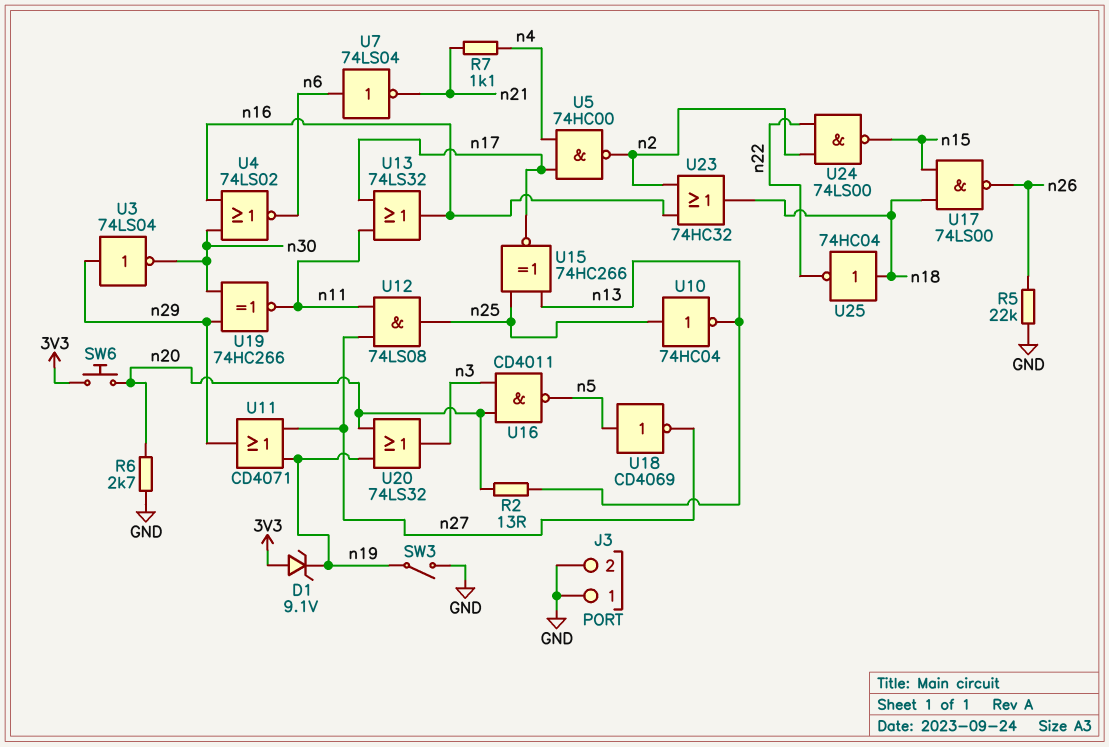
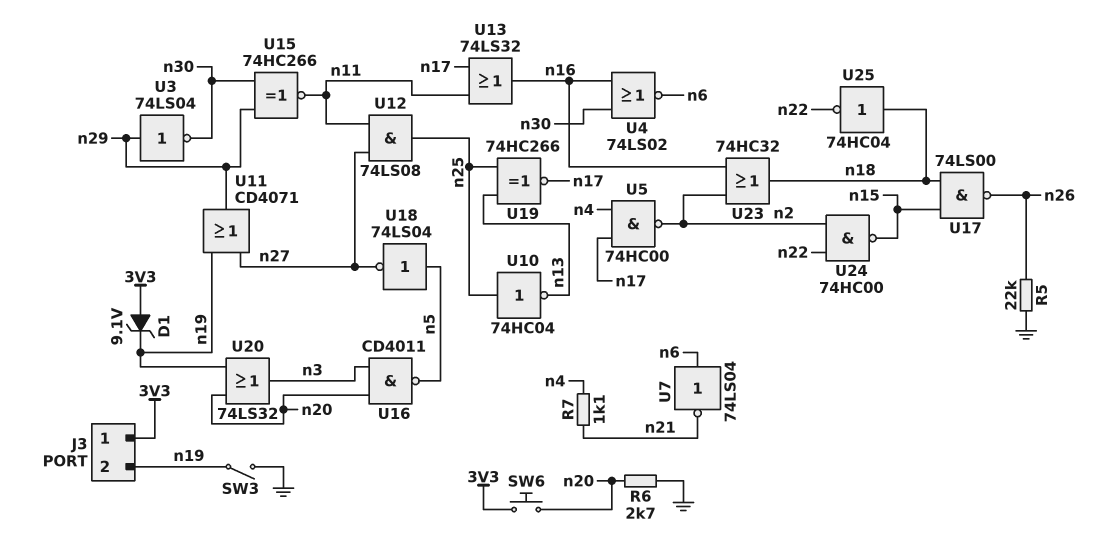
J3 pin 1: GND -> 3V3
J3 pin 2: GND -> n19
R2: 13 (n13, n20) -> none
U15: XNOR 74HC266 (in n13, in n25, out n17) -> XNOR 74HC266 (in n29, in n30, out n11)
U18: NOT CD4069 (in n5, out n27) -> NOT 74LS04 (in n5, out n27)
U19: XNOR 74HC266 (in n29, in n30, out n11) -> XNOR 74HC266 (in n13, in n25, out n17)
U24: NAND 74LS00 (in n2, in n22, out n15) -> NAND 74HC00 (in n2, in n22, out n15)

